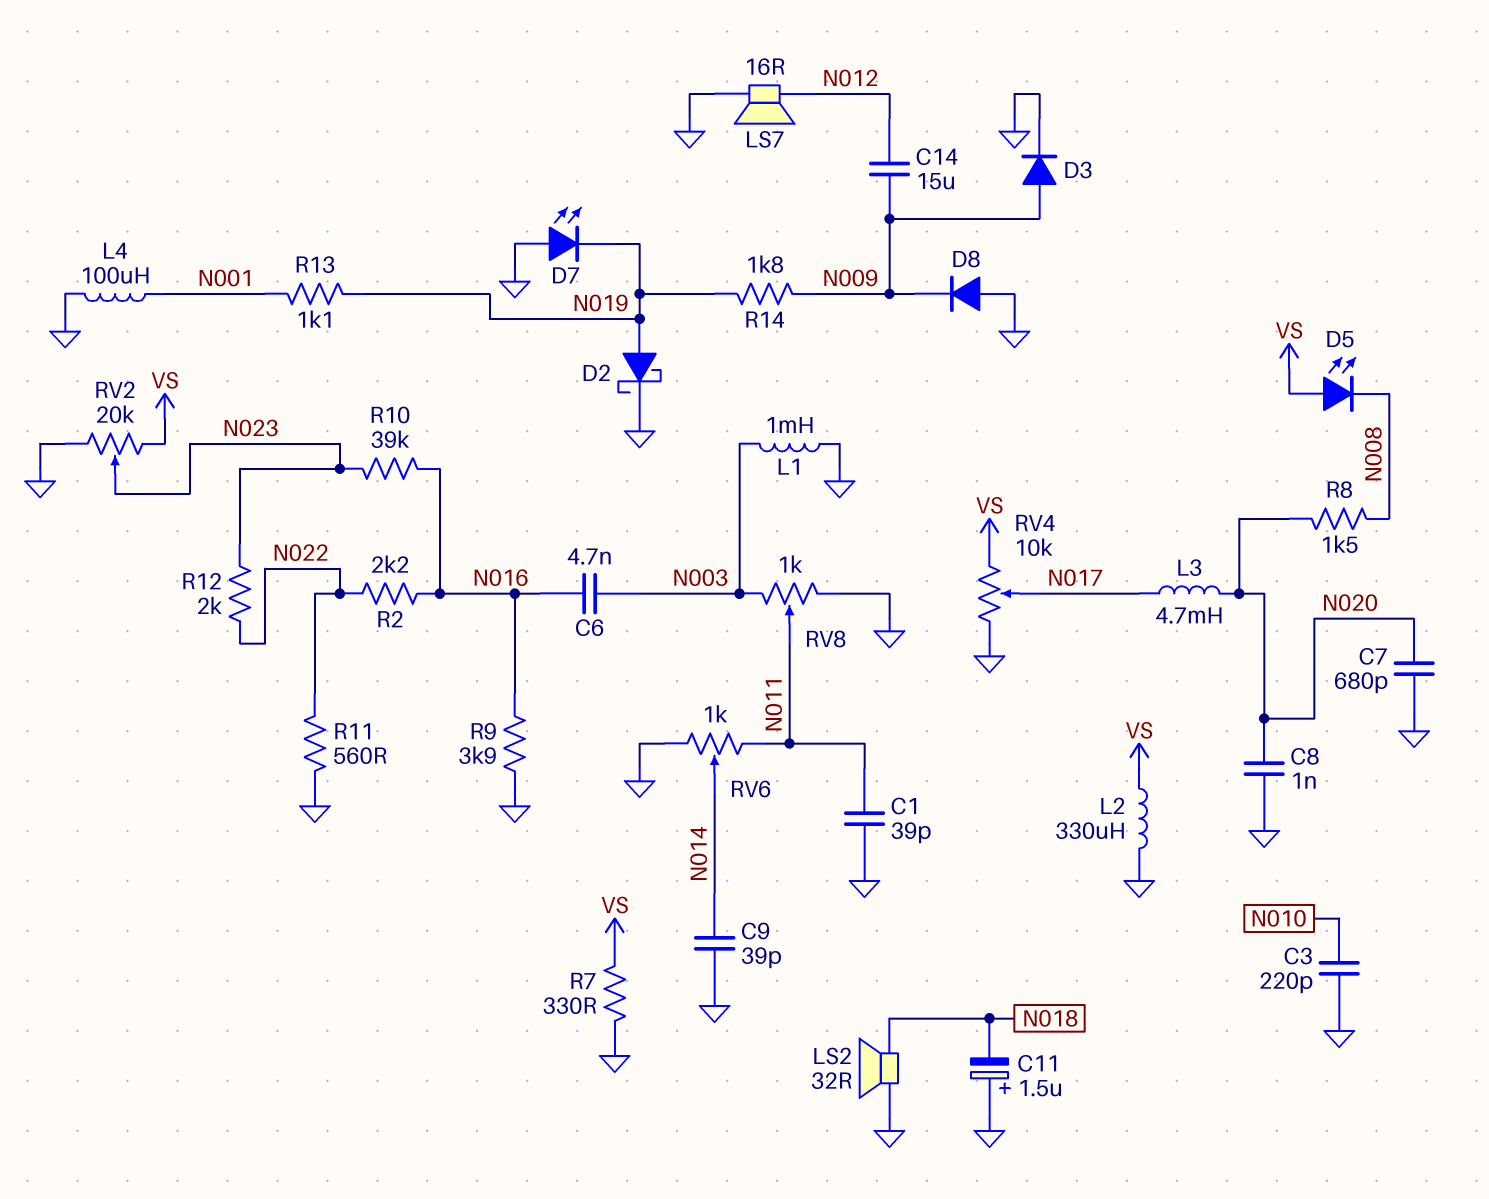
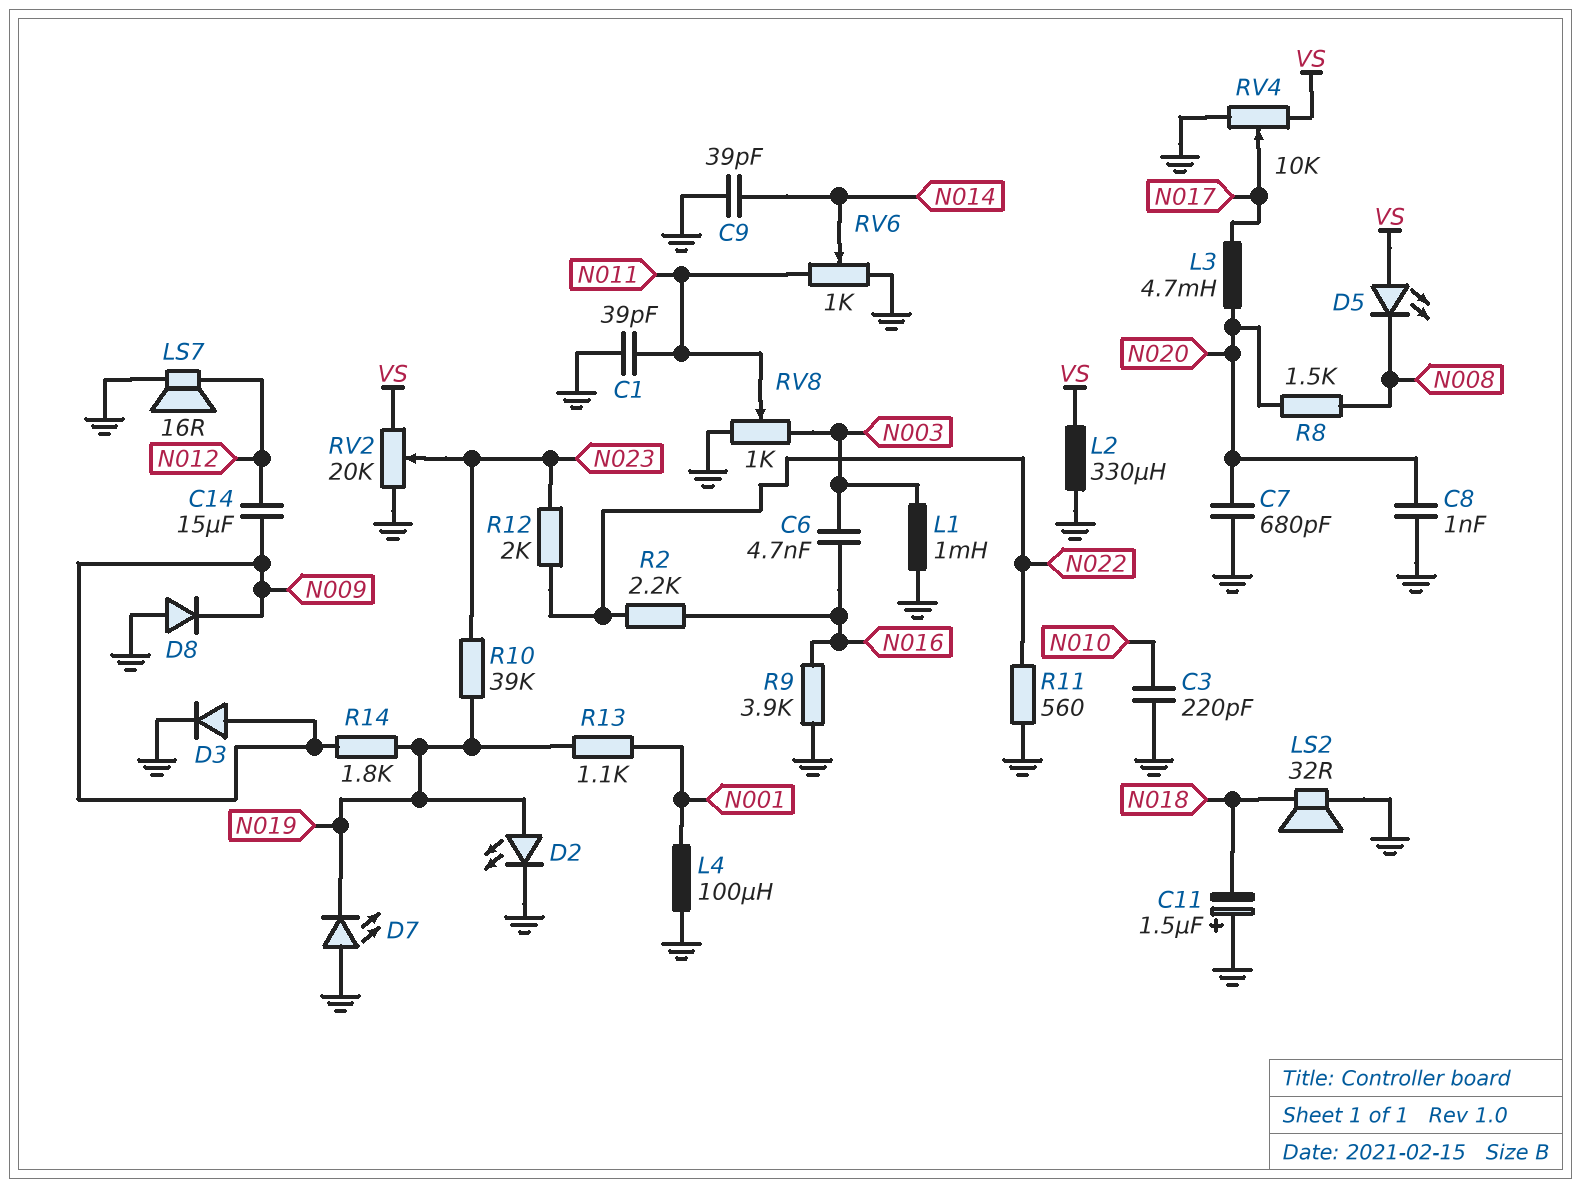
D2: schottky (A N019, K GND) -> LED (A N019, K GND)
R7: 330 (GND, VS) -> none
R10: 39k (N016, N023) -> 39k (N019, N023)

